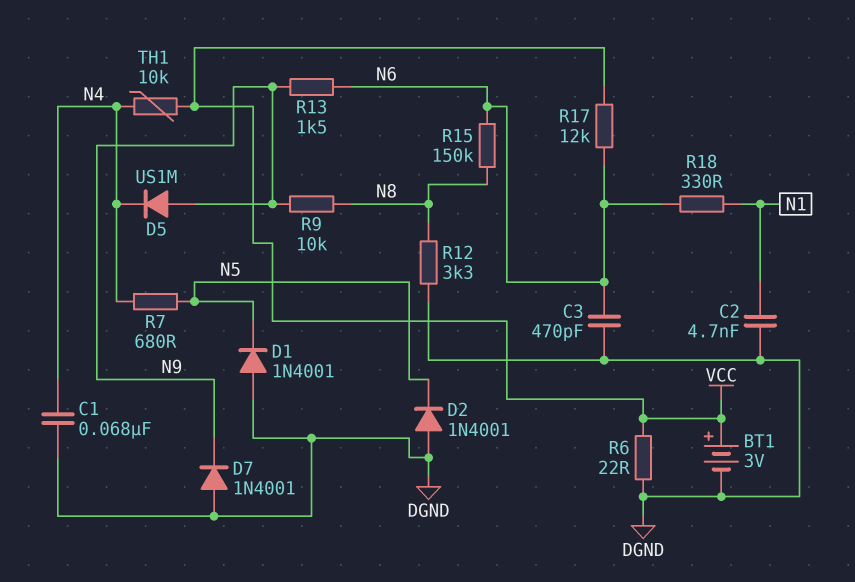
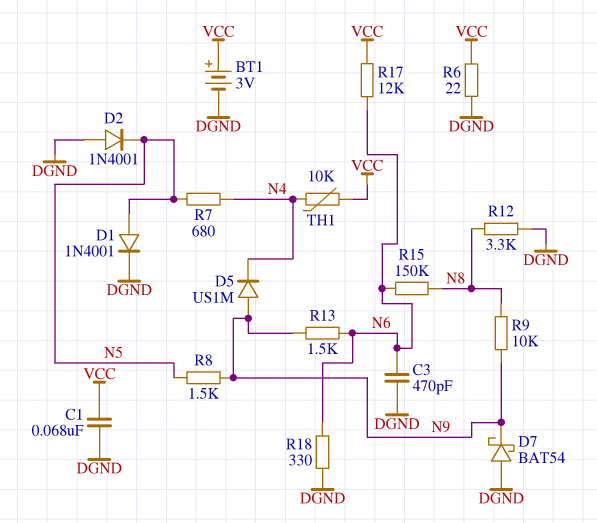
C1: 68nF (DGND, N4) -> 68nF (DGND, VCC)
C2: 4.7nF (DGND, N1) -> none
D1: diode 1N4001 (A DGND, K N5) -> diode 1N4001 (A N5, K DGND)
D7: diode 1N4001 (A DGND, K N9) -> schottky BAT54 (A DGND, K N9)
R8: none -> 1.5k (N5, N9)
R18: 330 (N1, N6) -> 330 (DGND, N6)

